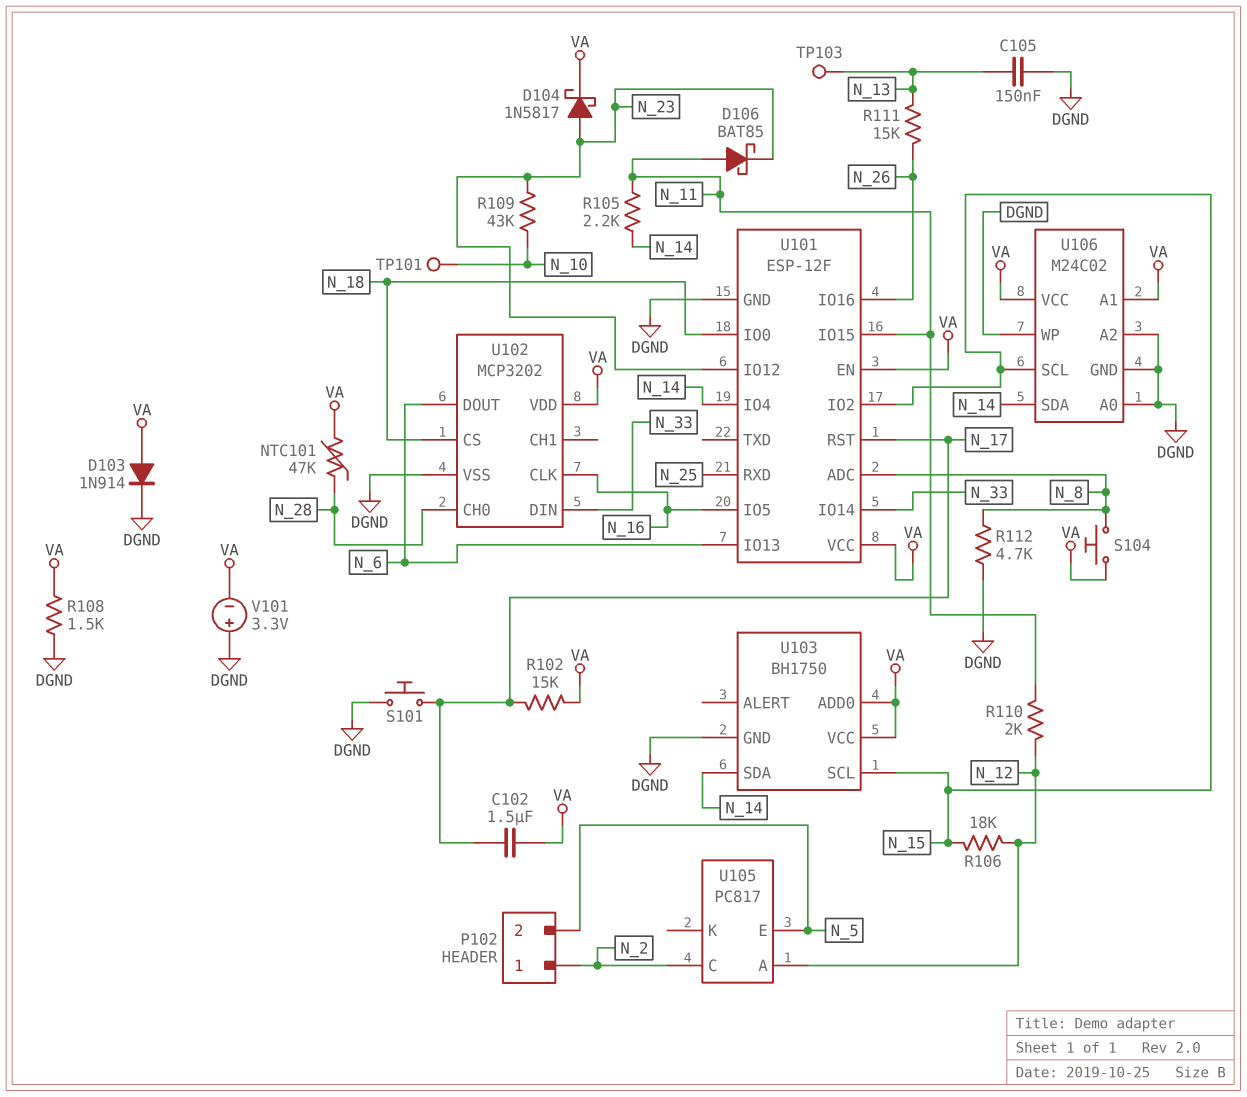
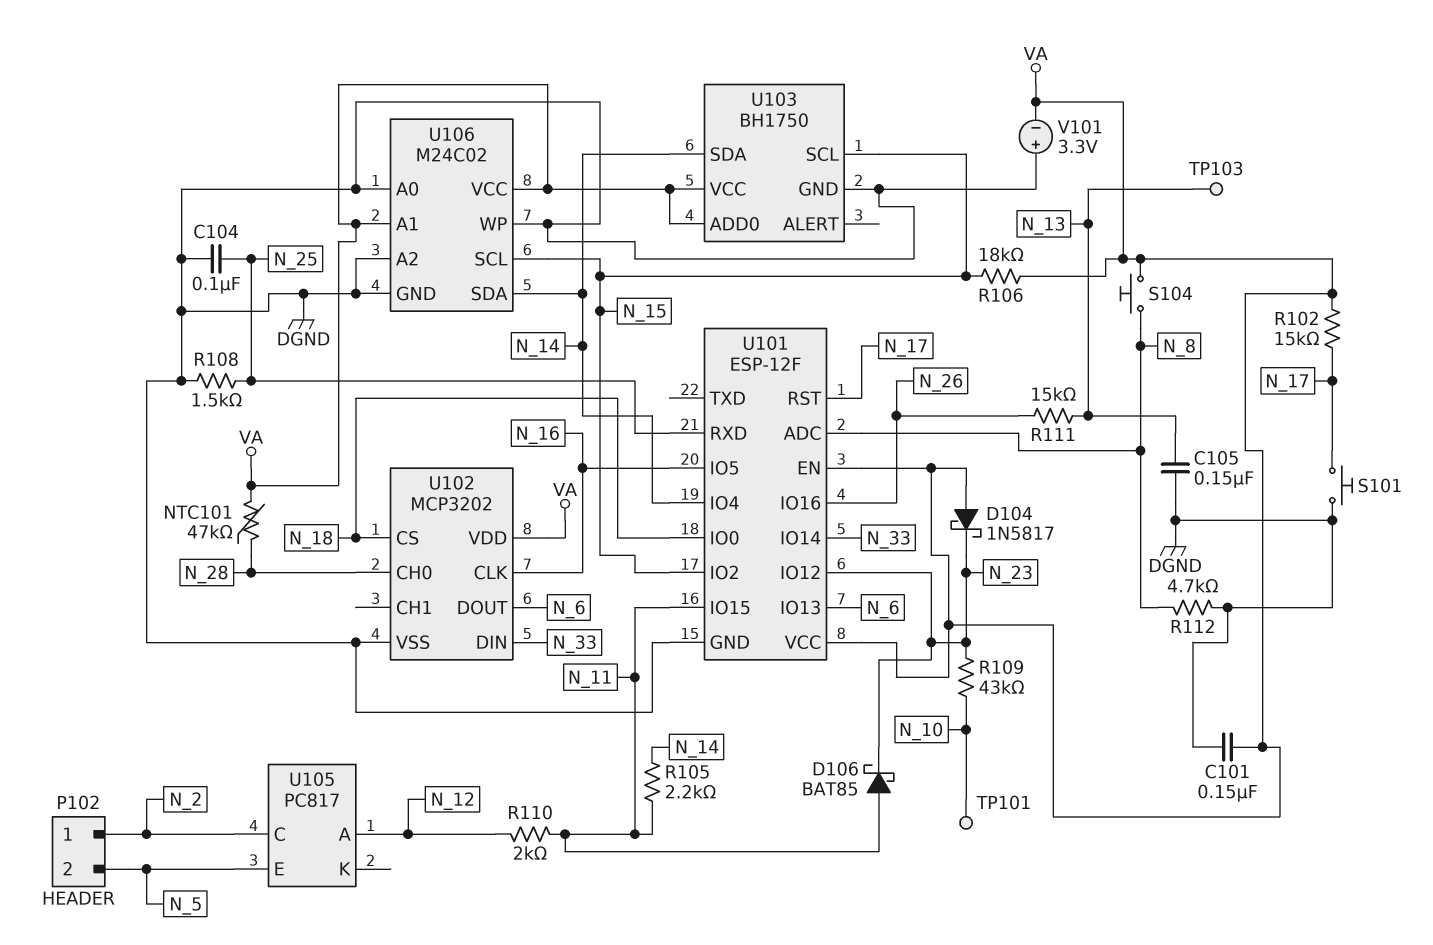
C101: none -> 150nF (DGND, VA)
C102: 1.5uF (N_17, VA) -> none
C104: none -> 100nF (DGND, N_25)
D103: diode 1N914 (A VA, K DGND) -> none
D104: schottky 1N5817 (A N_23, K VA) -> schottky 1N5817 (A VA, K N_23)
R106: 18k (N_12, N_15) -> 18k (N_15, VA)
R108: 1.5k (DGND, VA) -> 1.5k (DGND, N_25)

